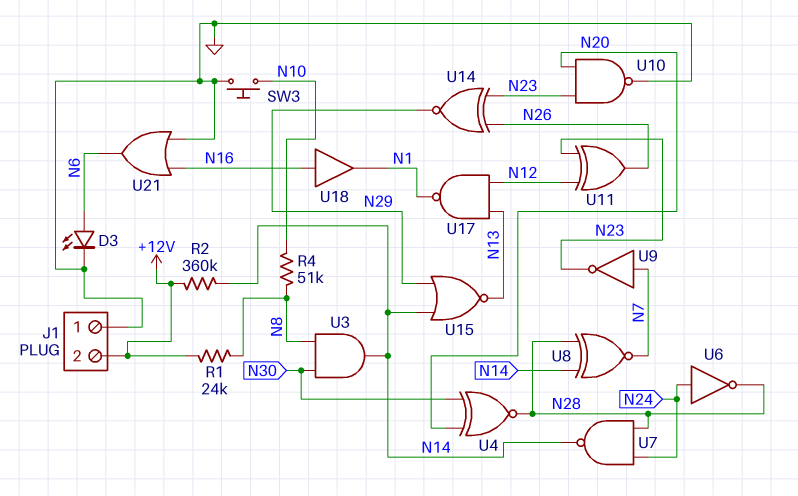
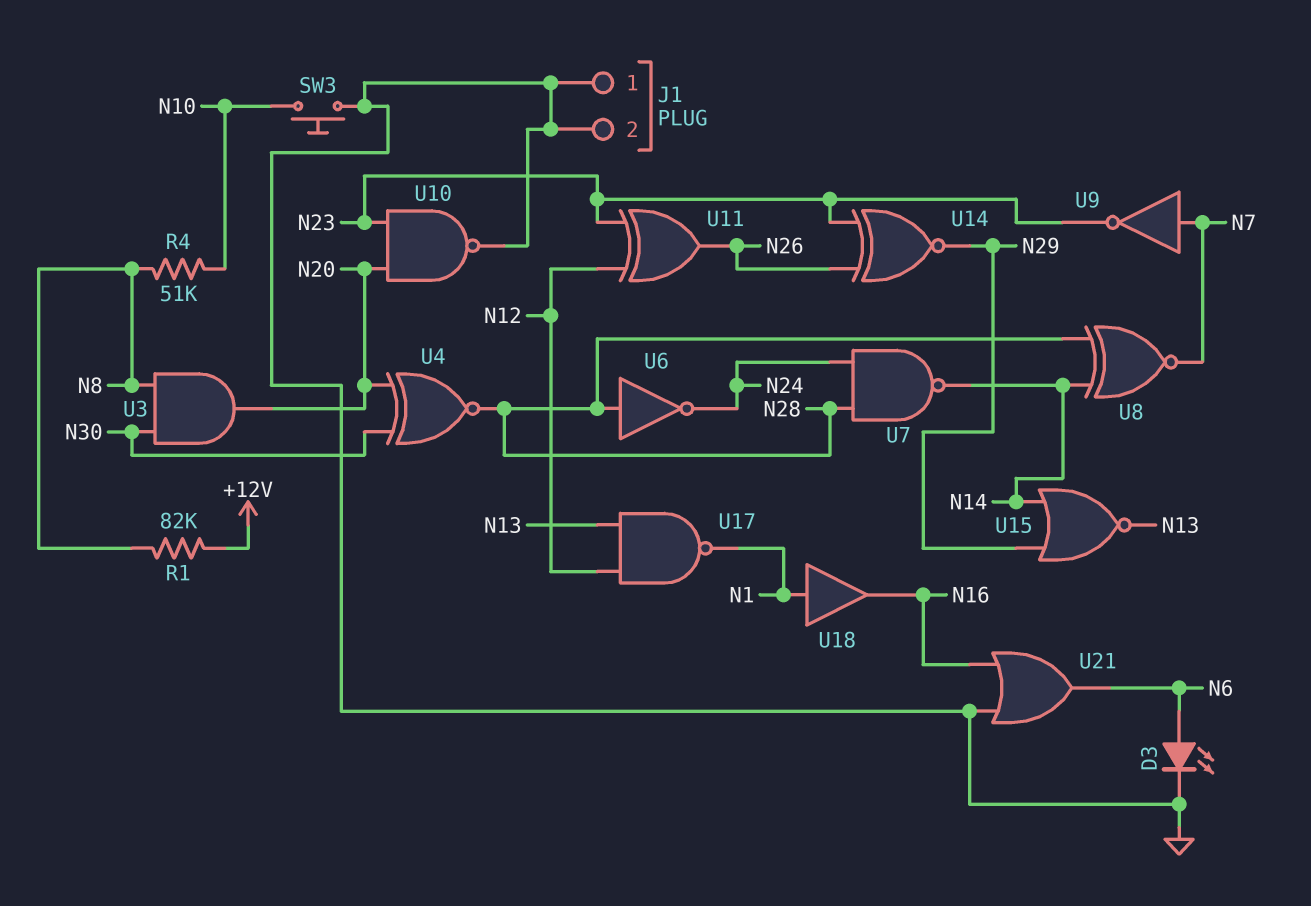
J1 pin 2: +12V -> GND
R1: 24k (+12V, N8) -> 82k (+12V, N8)
R2: 360k (+12V, N14) -> none
U3: AND (in N8, in N30, out N14) -> AND (in N8, in N30, out N20)
U6: NOT (in N24, out N28) -> NOT (in N28, out N24)
U18: buffer (in N16, out N1) -> buffer (in N1, out N16)

